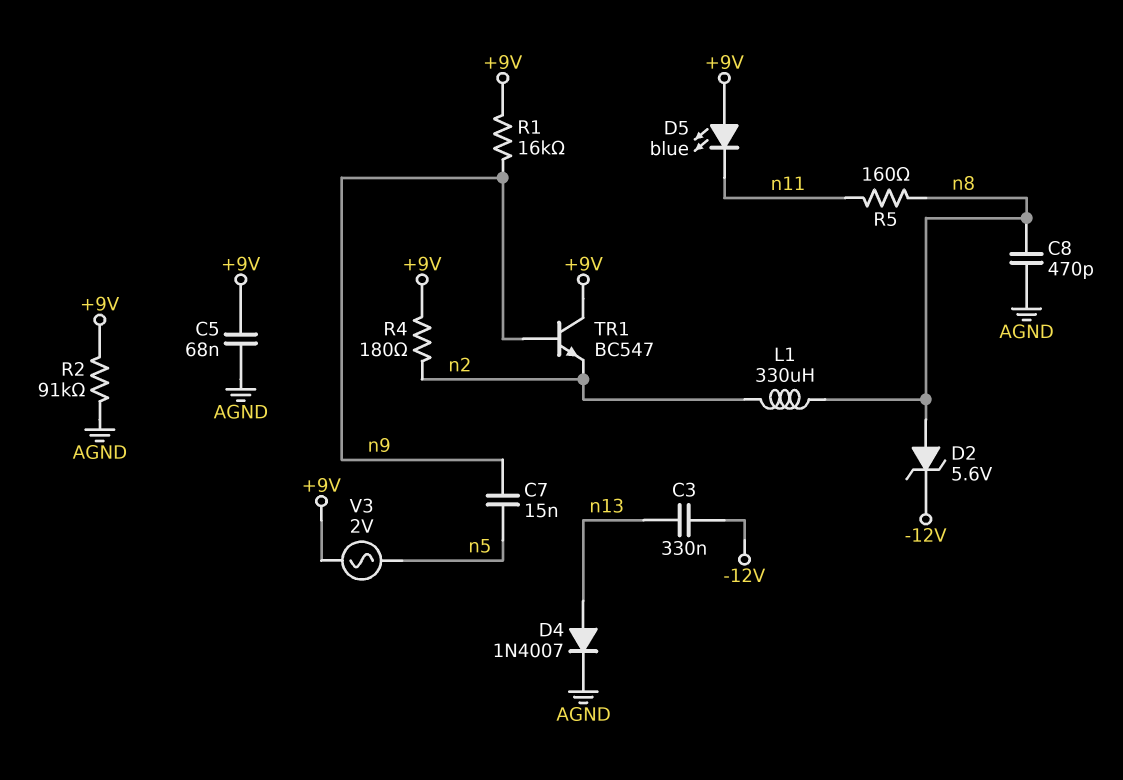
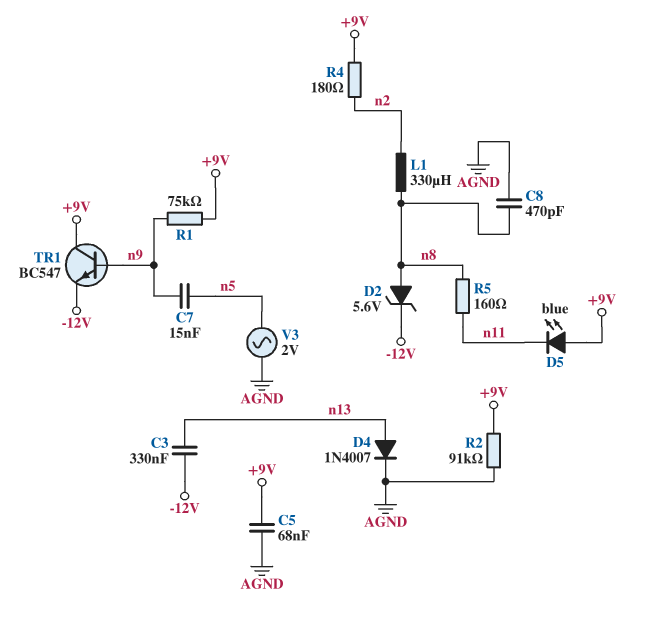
R1: 16k (+9V, n9) -> 75k (+9V, n9)
TR1: NPN BC547 (B n9, C +9V, E n2) -> NPN BC547 (B n9, C +9V, E -12V)
V3: AC 2V (+9V, n5) -> AC 2V (AGND, n5)

